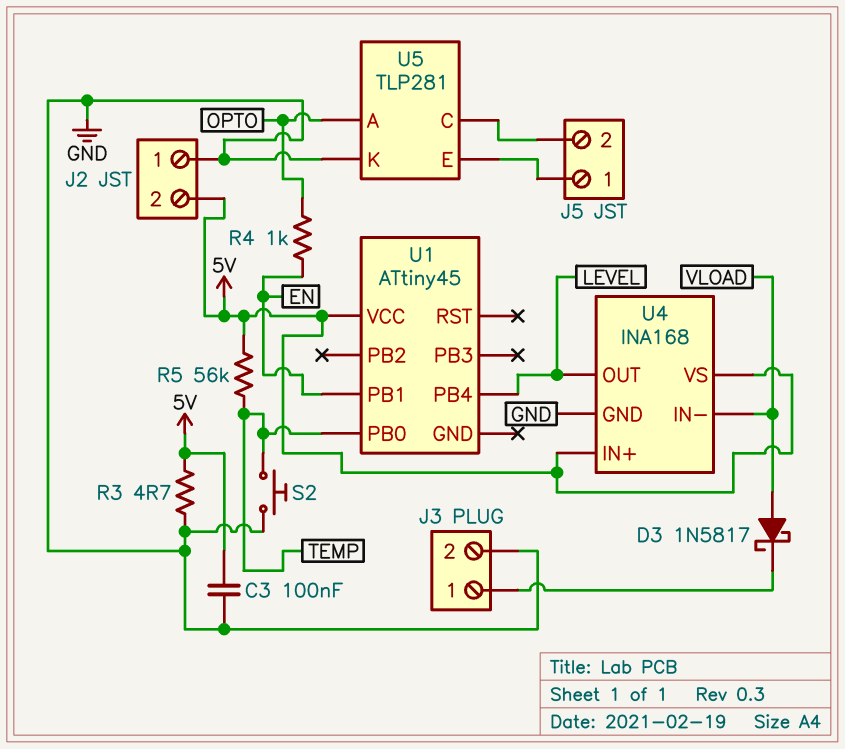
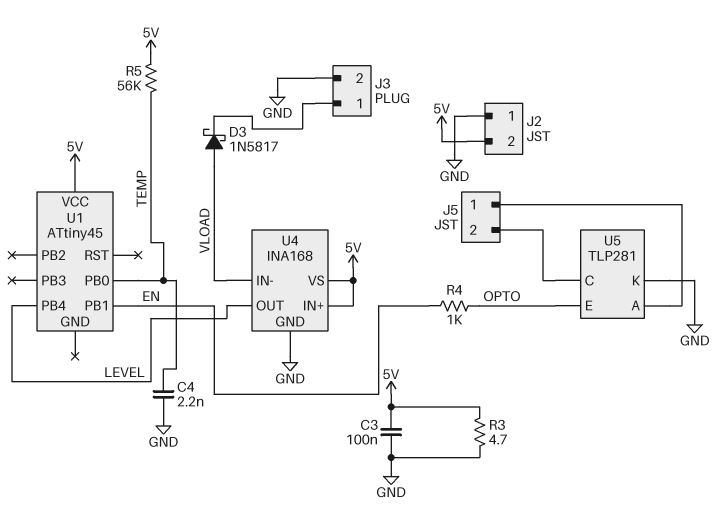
C4: none -> 2.2nF (GND, TEMP)
S2: button (GND, TEMP) -> none
U5 pin A: OPTO -> J5/1
U5 pin E: J5/1 -> OPTO

